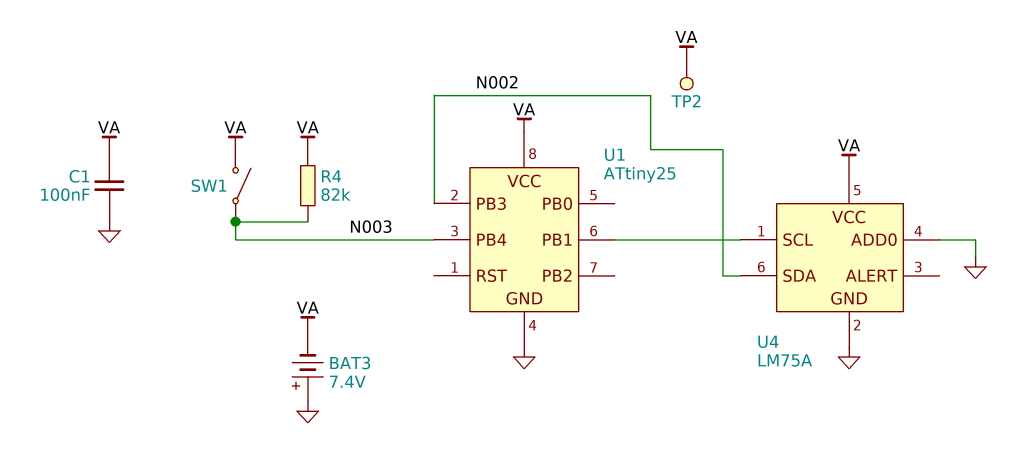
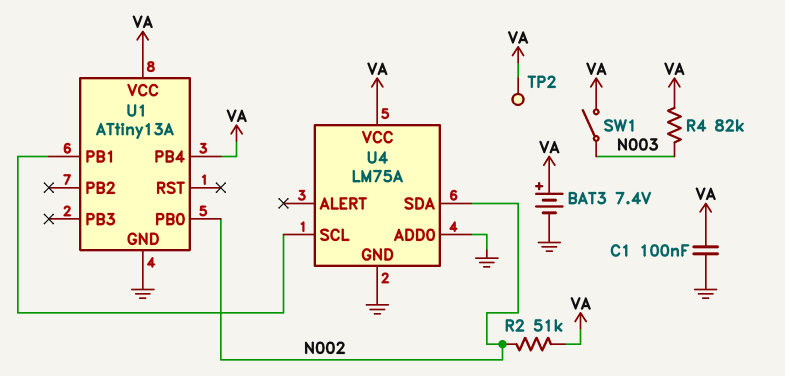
BAT3: 7.4V (plus GND, minus VA) -> 7.4V (plus VA, minus GND)
R2: none -> 51k (N002, VA)
U1: ATtiny25 -> ATtiny13A
U1 pin PB0: none -> N002
U1 pin PB3: N002 -> none
U1 pin PB4: N003 -> VA

